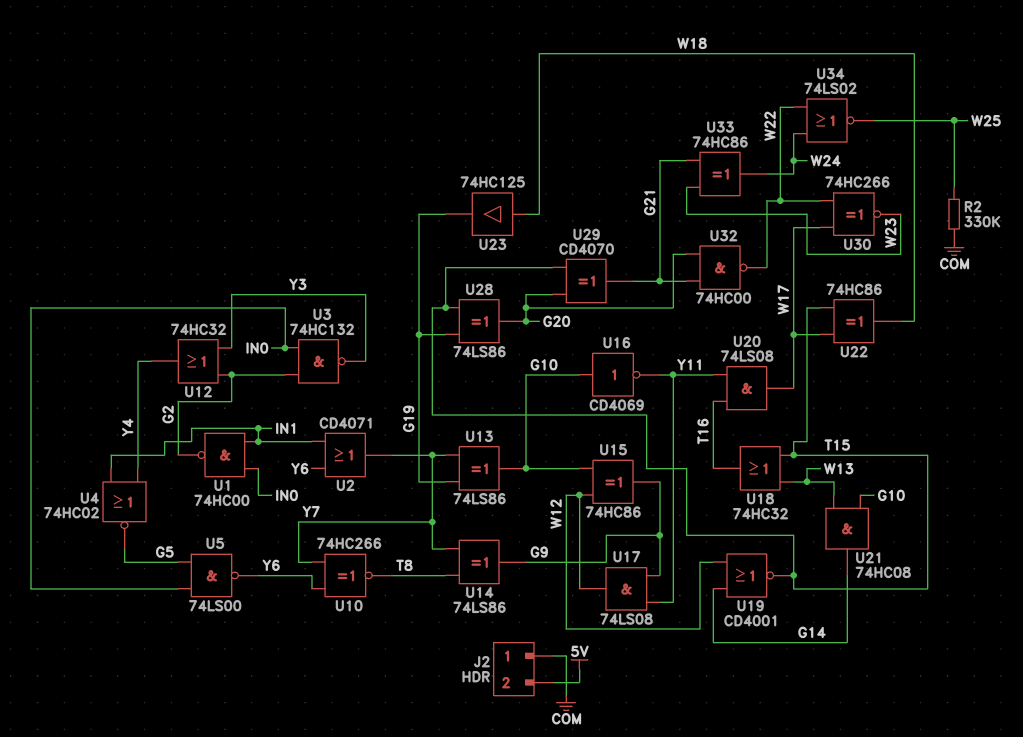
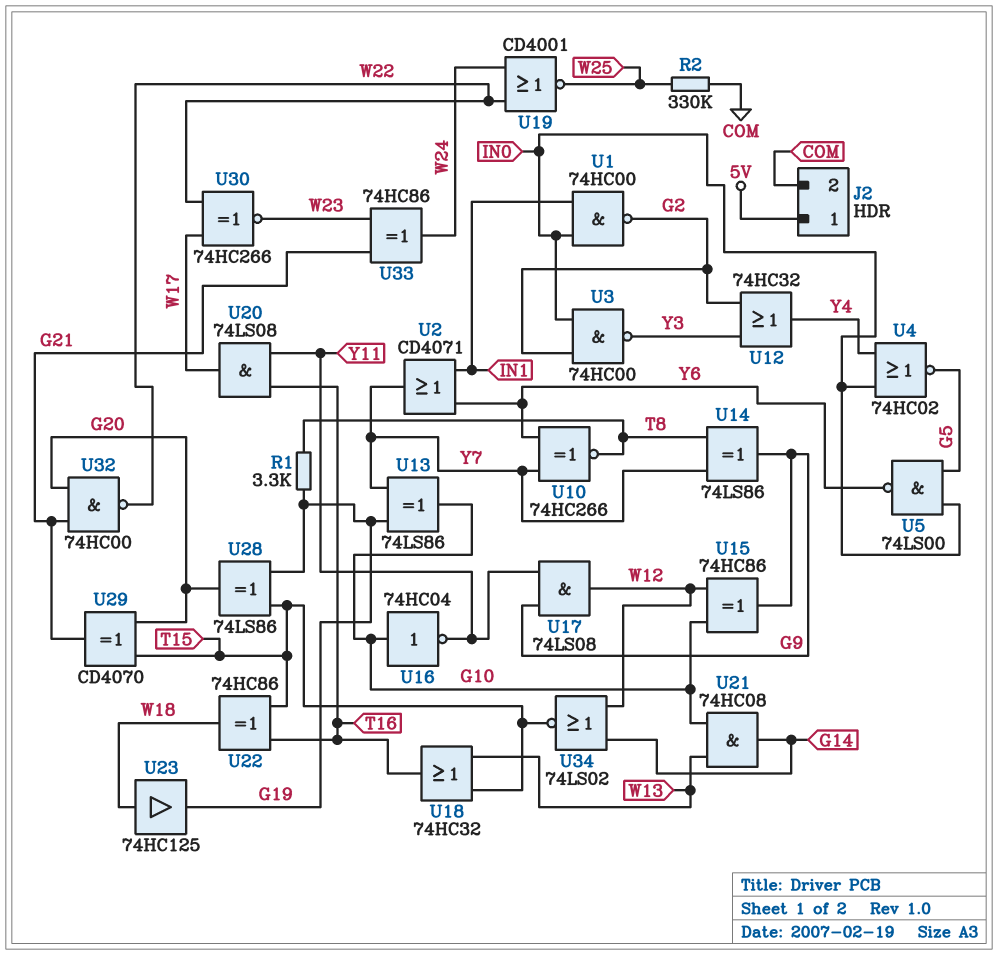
J2 pin 1: COM -> 5V
J2 pin 2: 5V -> COM
R1: none -> 3.3k (G19, T8)
U3: NAND 74HC132 (in G2, in IN0, out Y3) -> NAND 74HC00 (in G2, in IN0, out Y3)
U4: NOR 74HC02 (in IN1, in Y4, out G5) -> NOR 74HC02 (in IN0, in Y4, out G5)
U16: NOT CD4069 (in G10, out Y11) -> NOT 74HC04 (in G10, out Y11)
U19: NOR CD4001 (in G14, in W12, out T15) -> NOR CD4001 (in W22, in W24, out W25)
U22: XOR 74HC86 (in T15, in W17, out W18) -> XOR 74HC86 (in T15, in T16, out W18)
U34: NOR 74LS02 (in W22, in W24, out W25) -> NOR 74LS02 (in G14, in W12, out T15)

